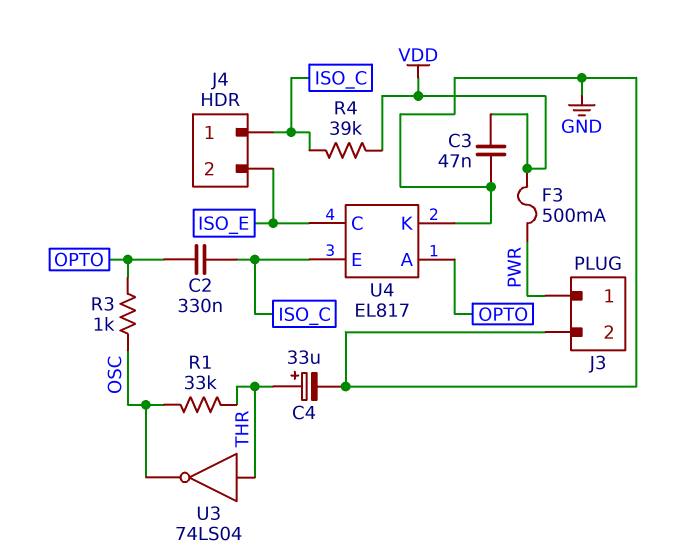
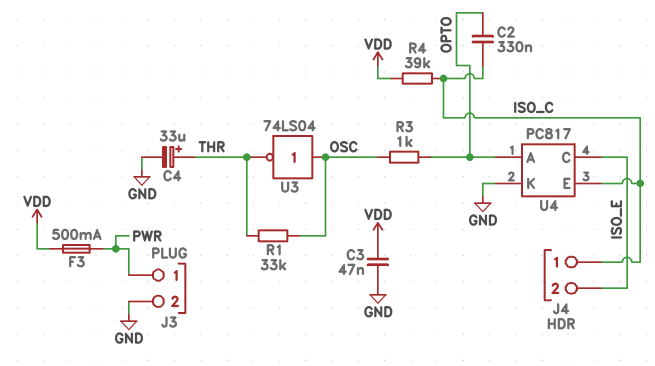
U3: NOT 74LS04 (in THR, out OSC) -> NOT 74LS04 (in OSC, out THR)
U4: EL817 -> PC817

